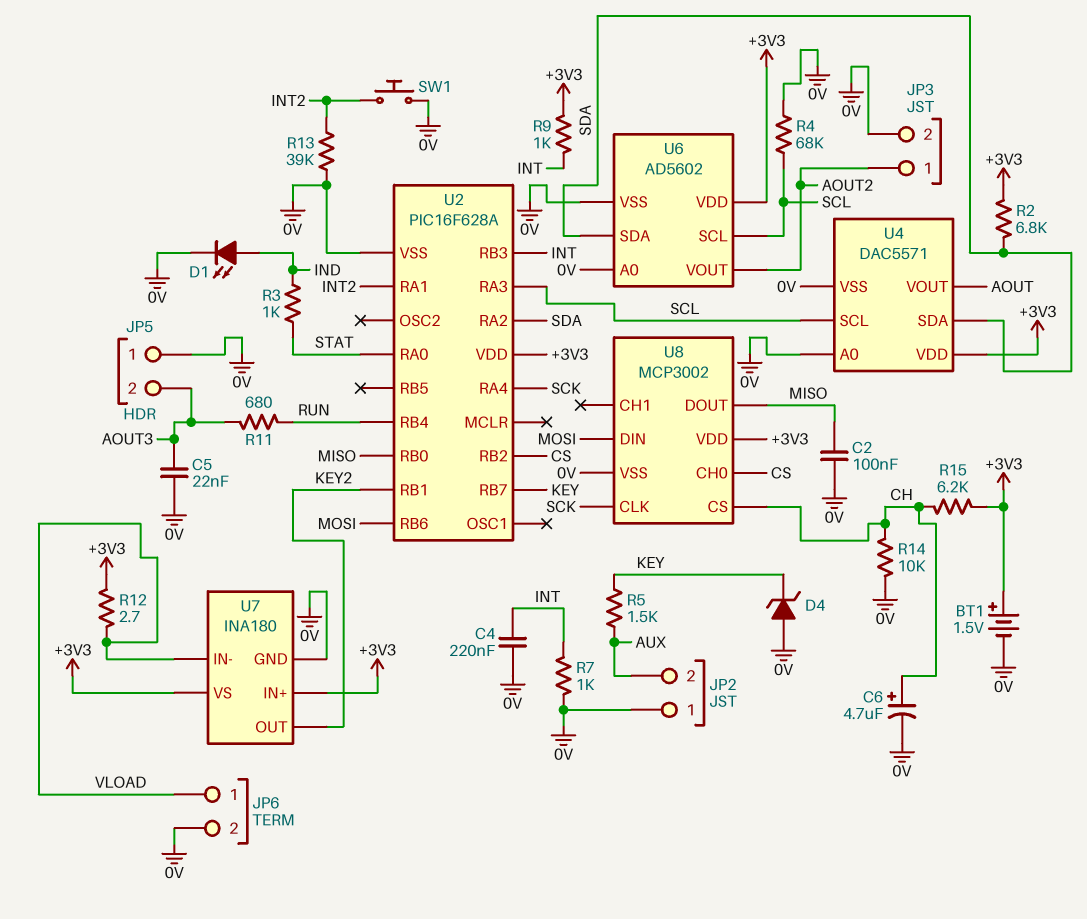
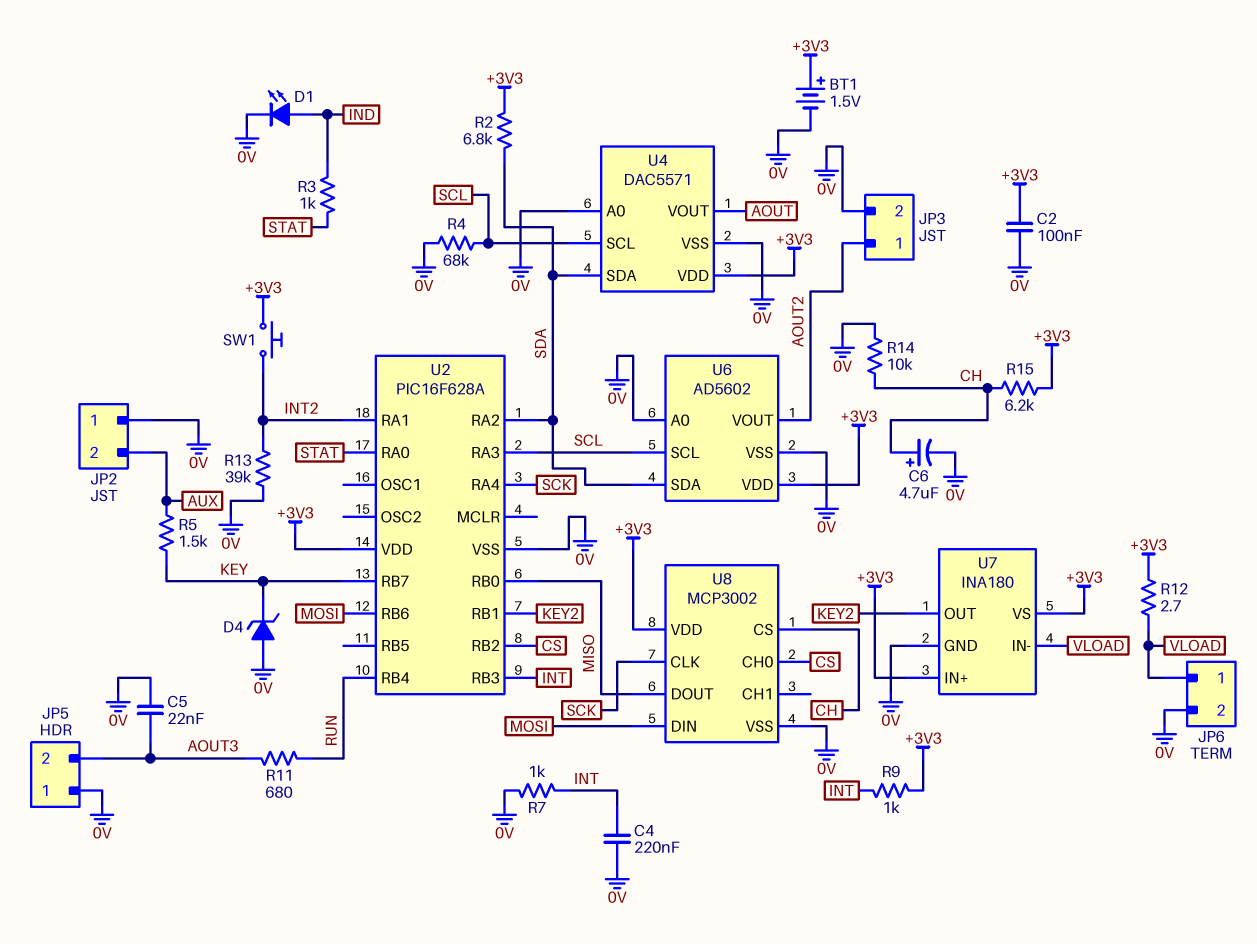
C2: 100nF (0V, MISO) -> 100nF (+3V3, 0V)
SW1: button (0V, INT2) -> button (+3V3, INT2)

